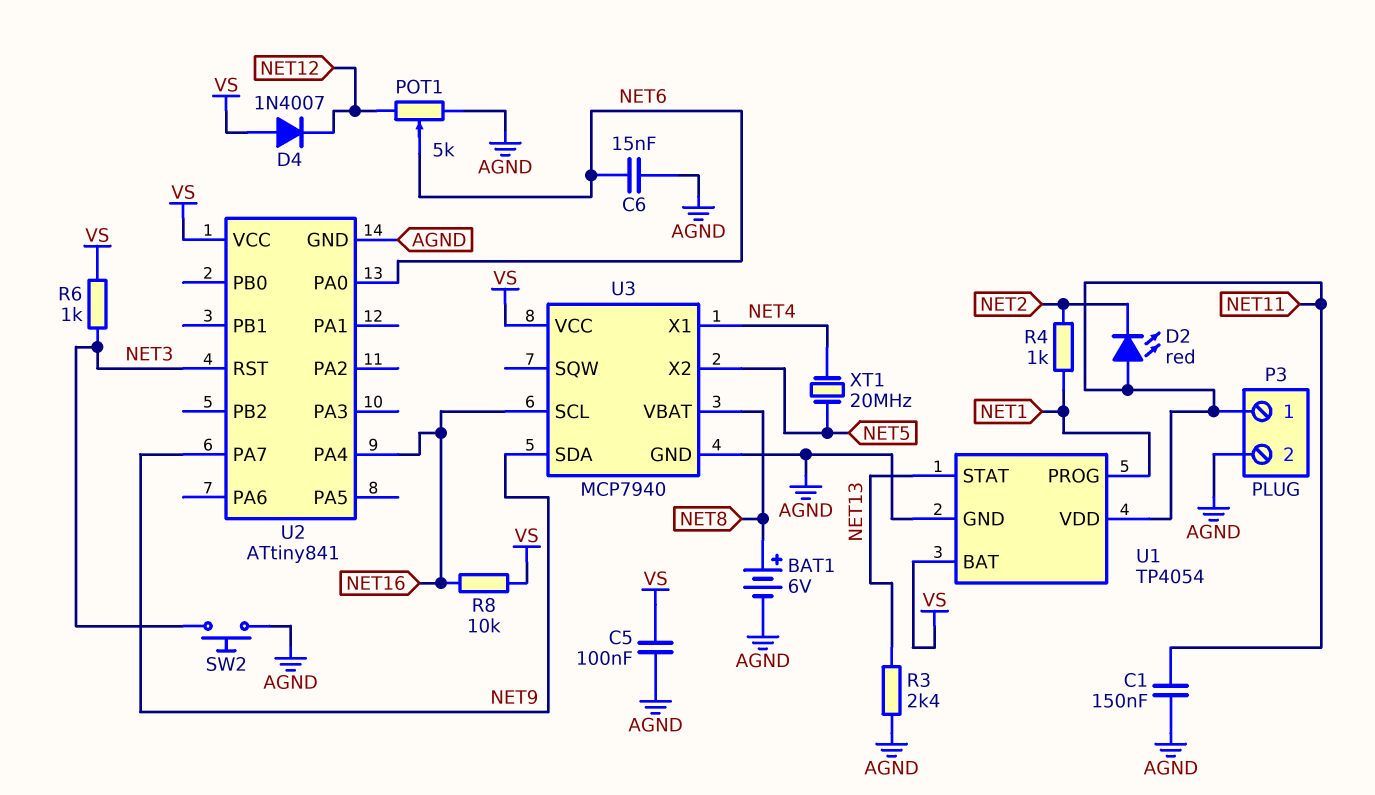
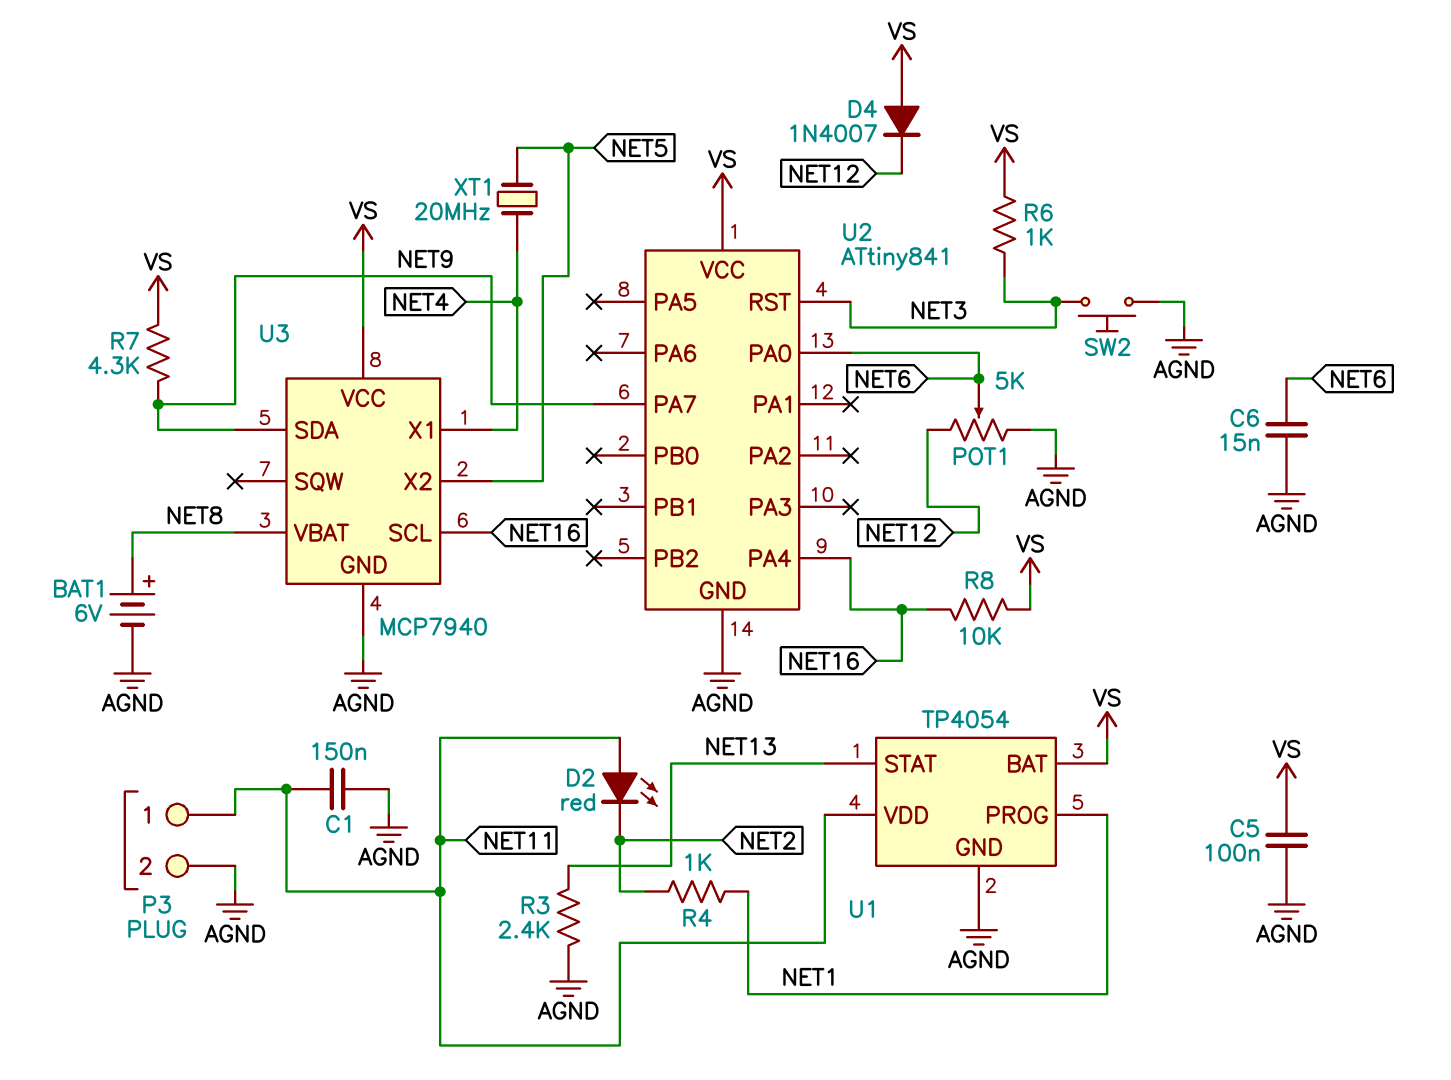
R7: none -> 4.3k (NET9, VS)

